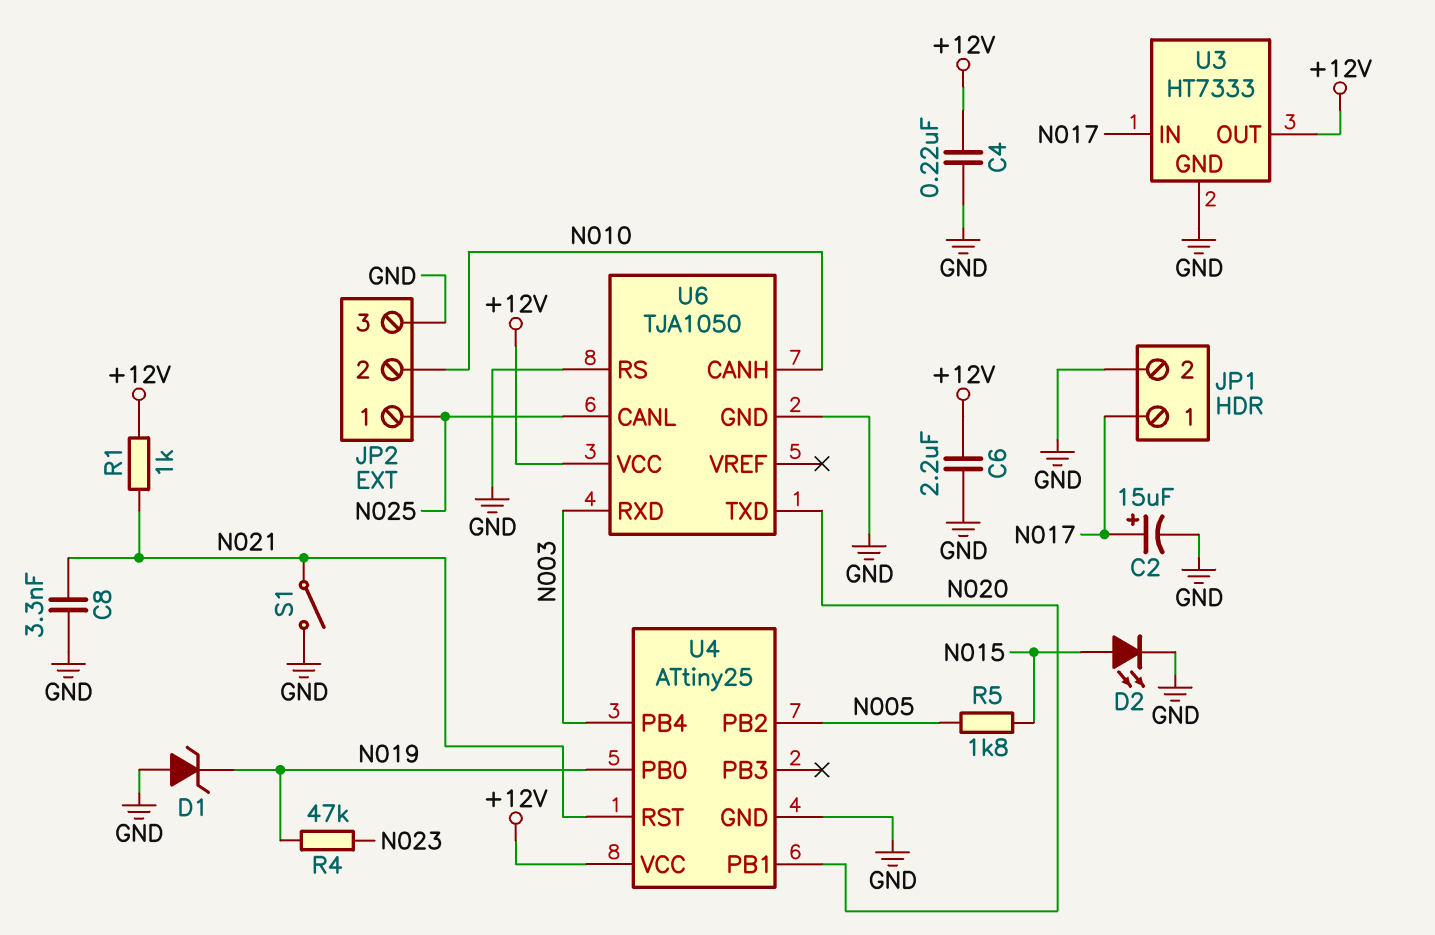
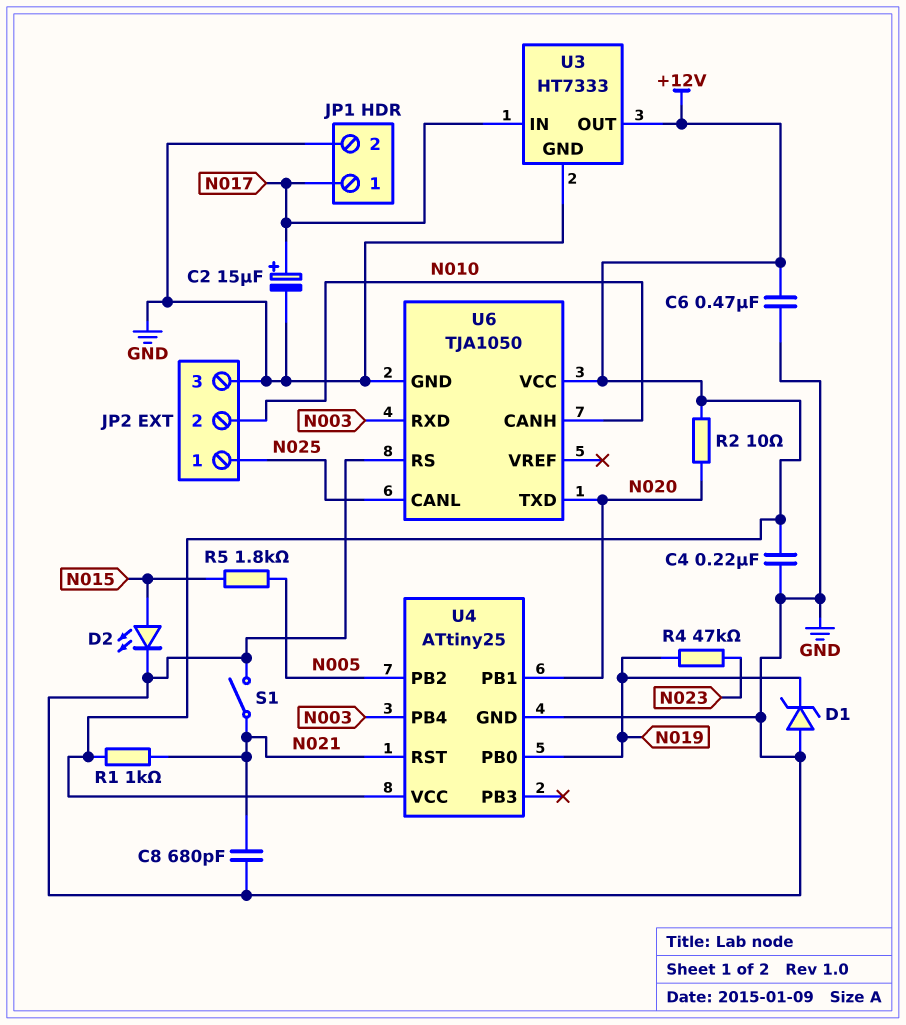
C6: 2.2uF (+12V, GND) -> 470nF (+12V, GND)
C8: 3.3nF (GND, N021) -> 680pF (GND, N021)
R2: none -> 10 (+12V, N020)

